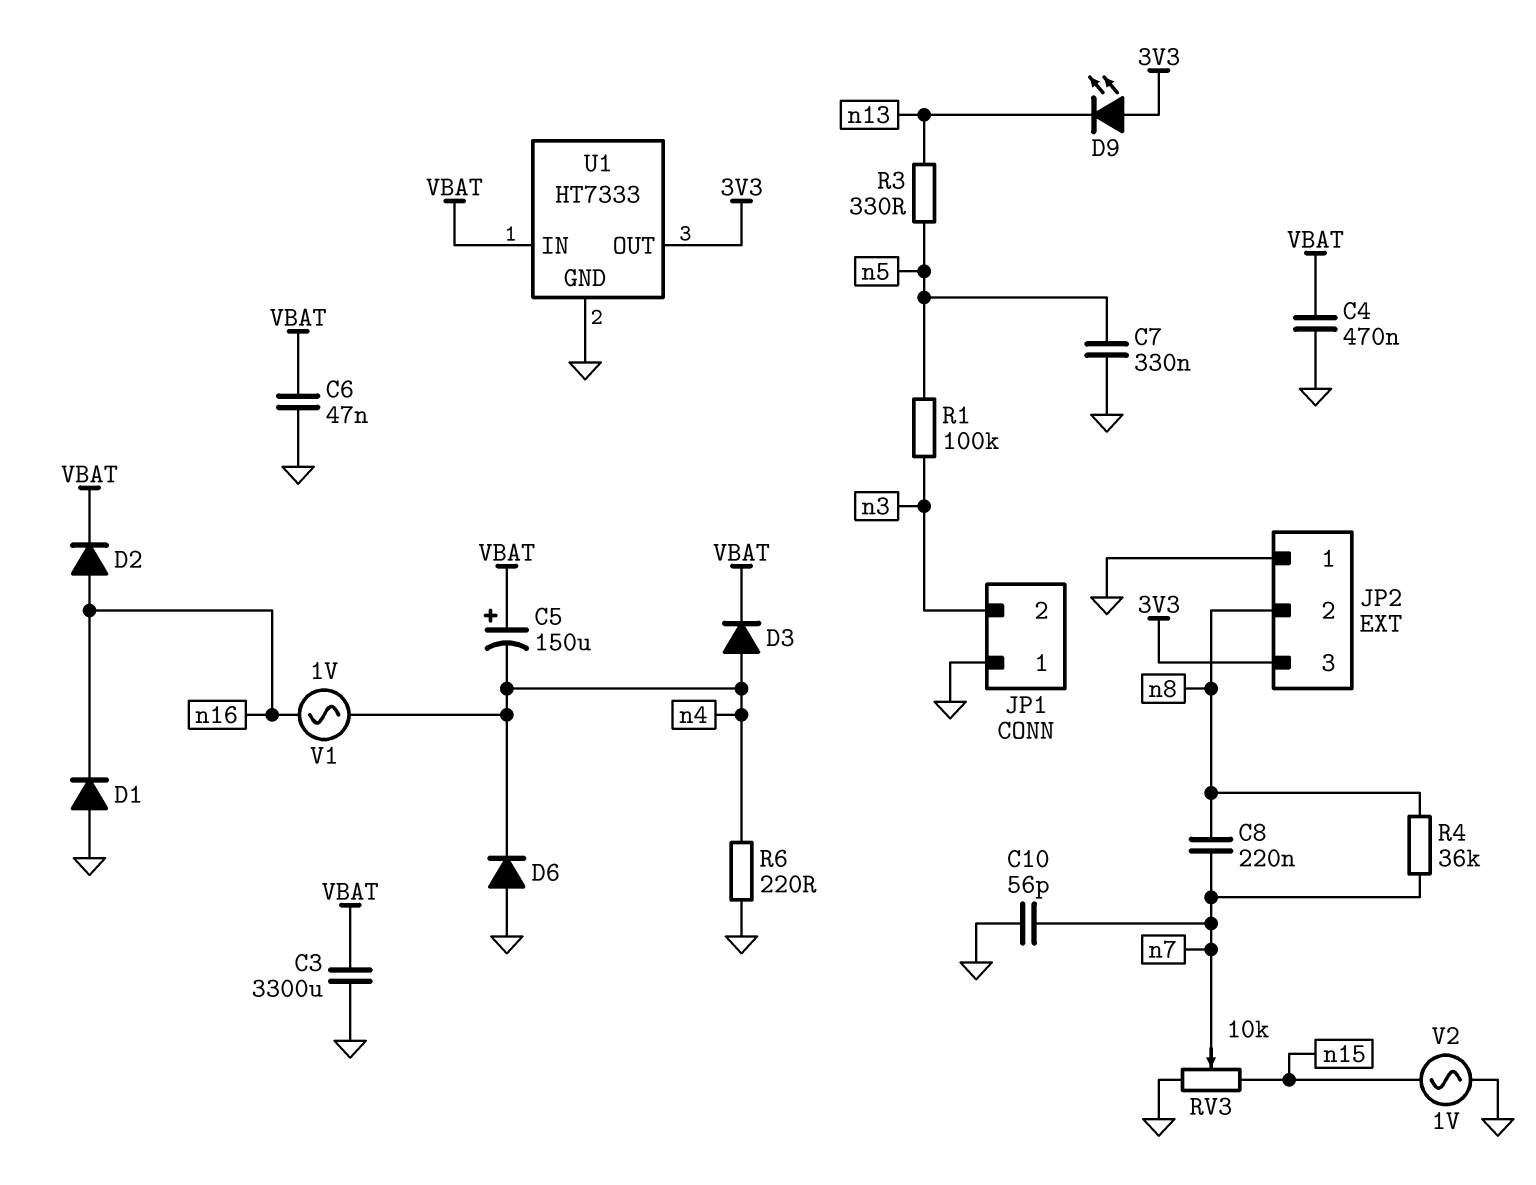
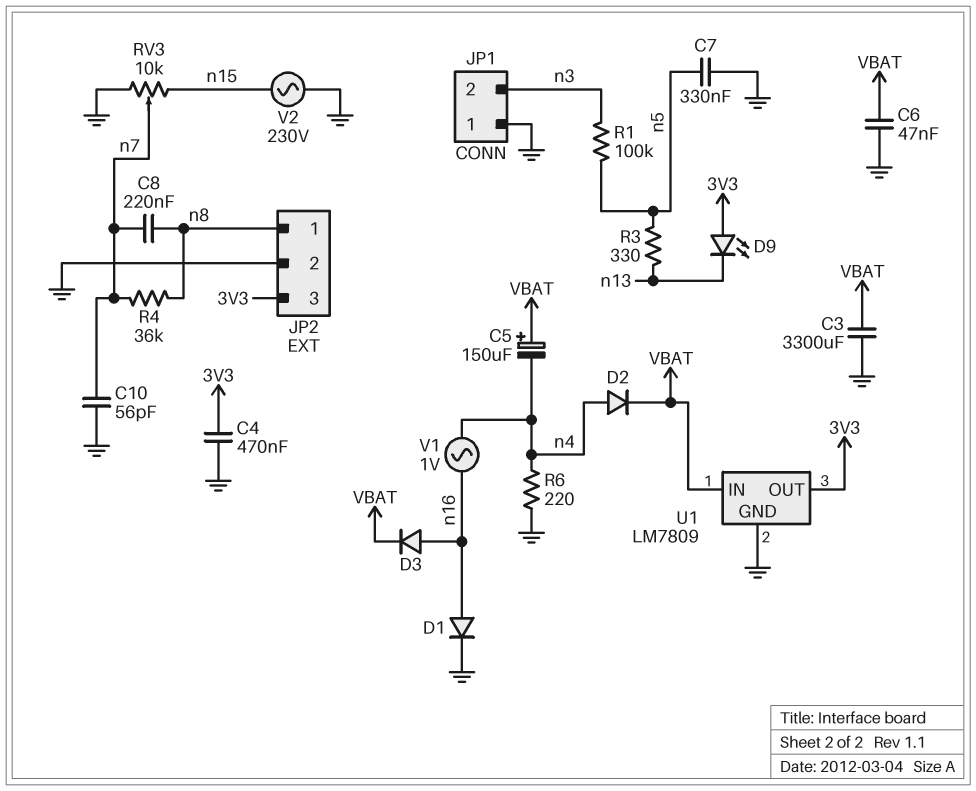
C4: 470nF (GND, VBAT) -> 470nF (3V3, GND)
D1: diode (A GND, K n16) -> diode (A n16, K GND)
D2: diode (A n16, K VBAT) -> diode (A n4, K VBAT)
D3: diode (A n4, K VBAT) -> diode (A n16, K VBAT)
D6: diode (A GND, K n4) -> none
JP2 pin 1: GND -> n8
JP2 pin 2: n8 -> GND
U1: HT7333 -> LM7809
V2: AC 1V (GND, n15) -> AC 230V (GND, n15)

